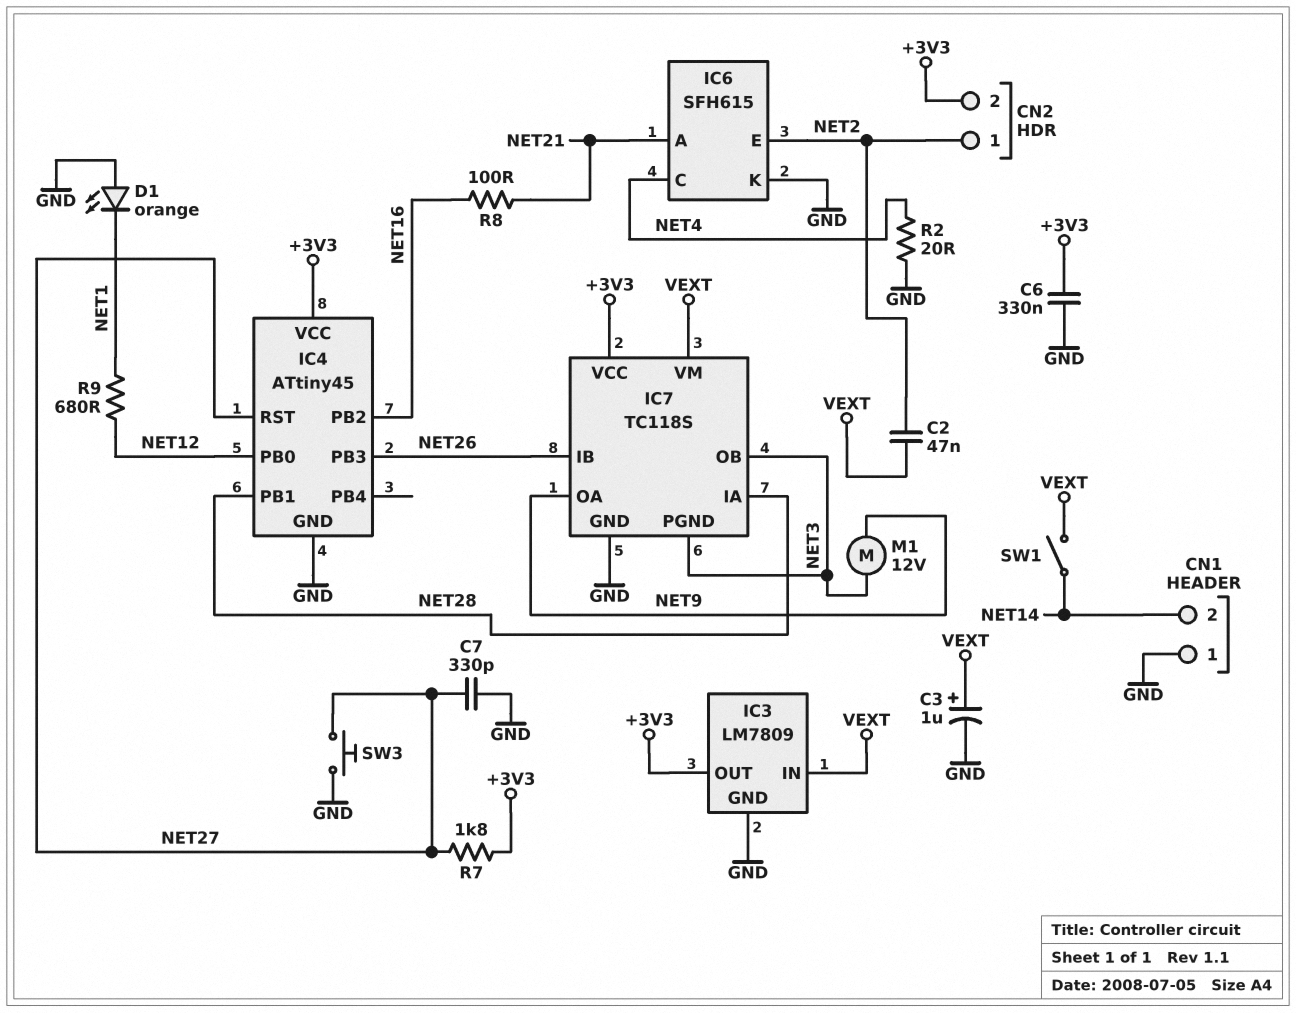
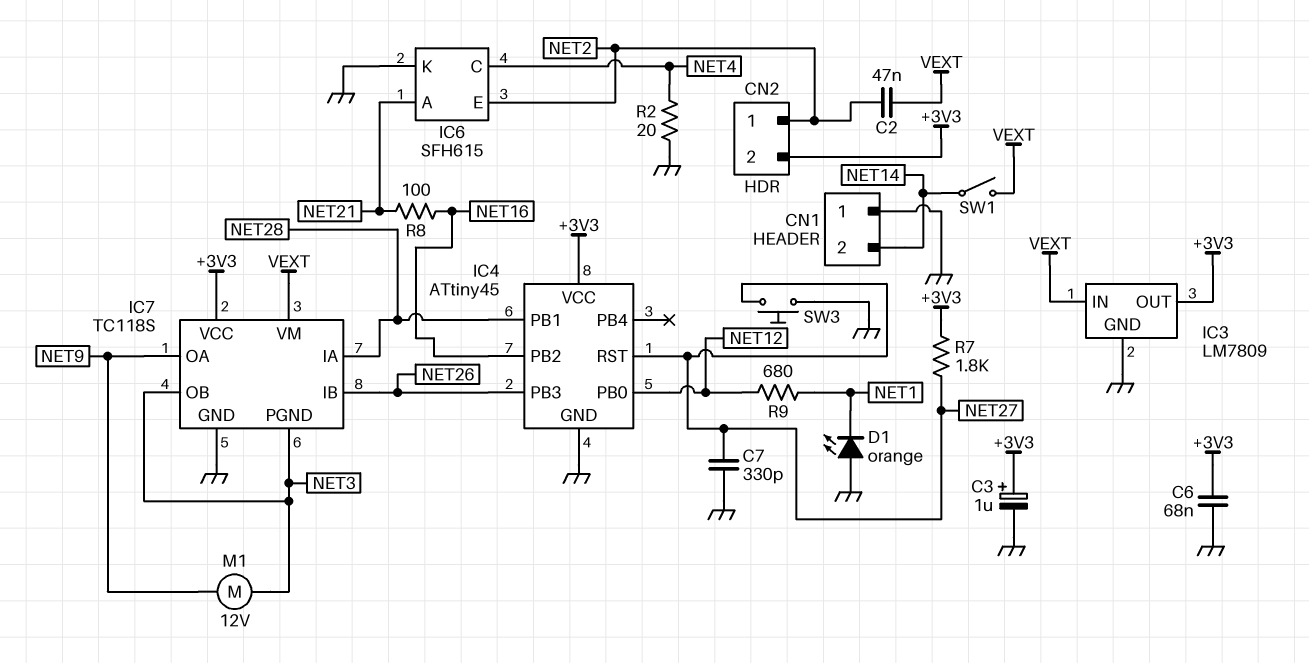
C3: 1uF (plus VEXT, minus GND) -> 1uF (plus +3V3, minus GND)
C6: 330nF (+3V3, GND) -> 68nF (+3V3, GND)

